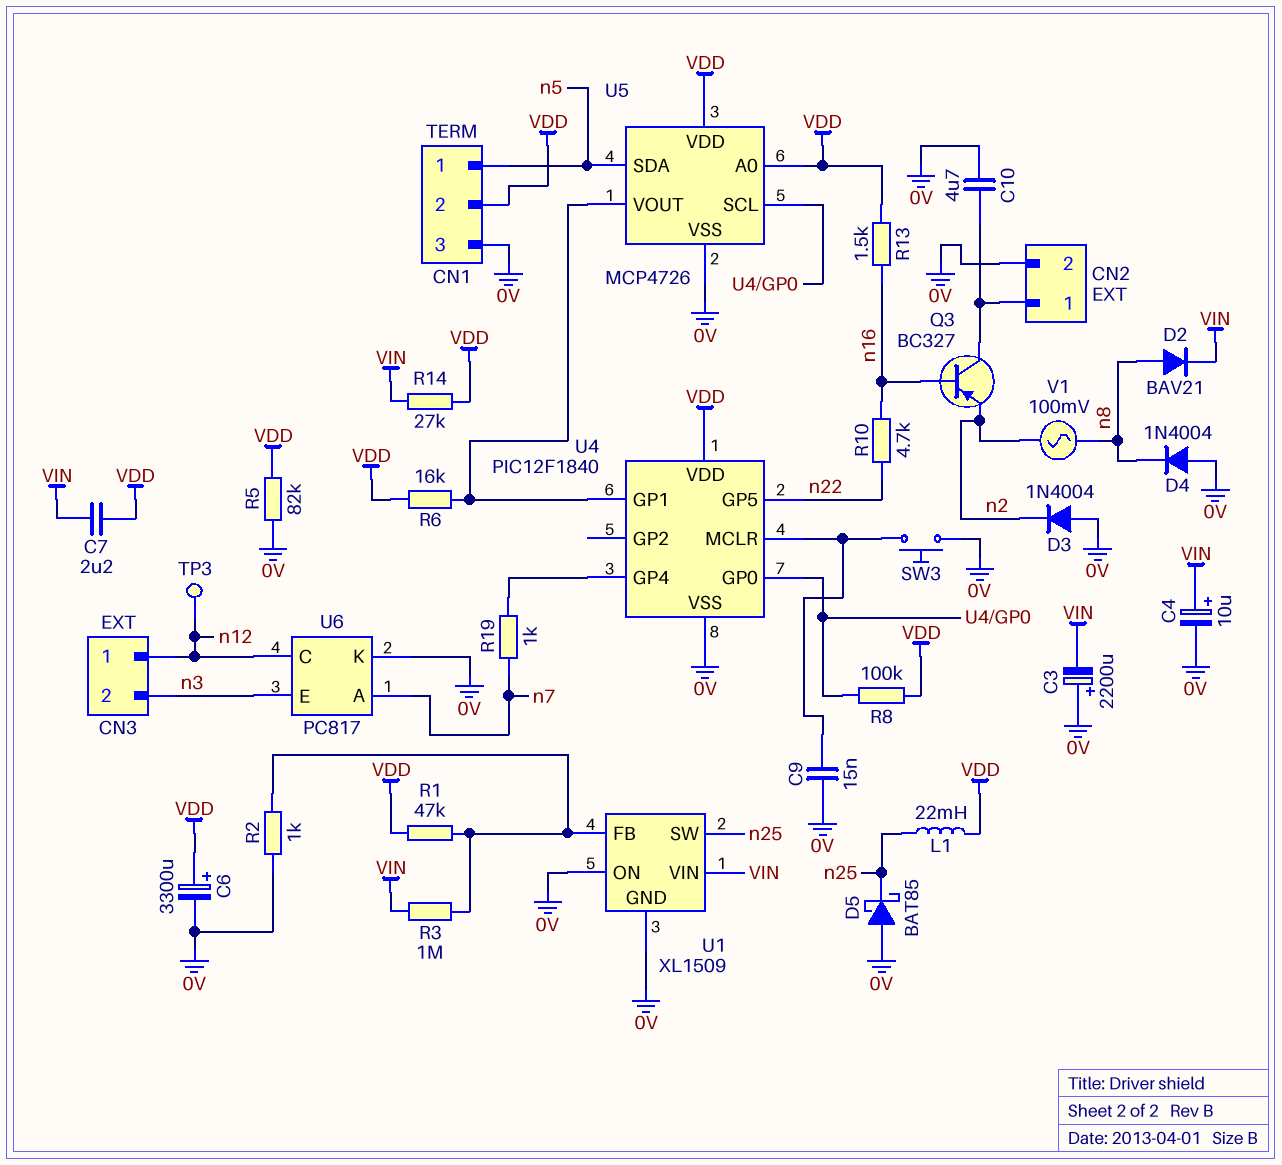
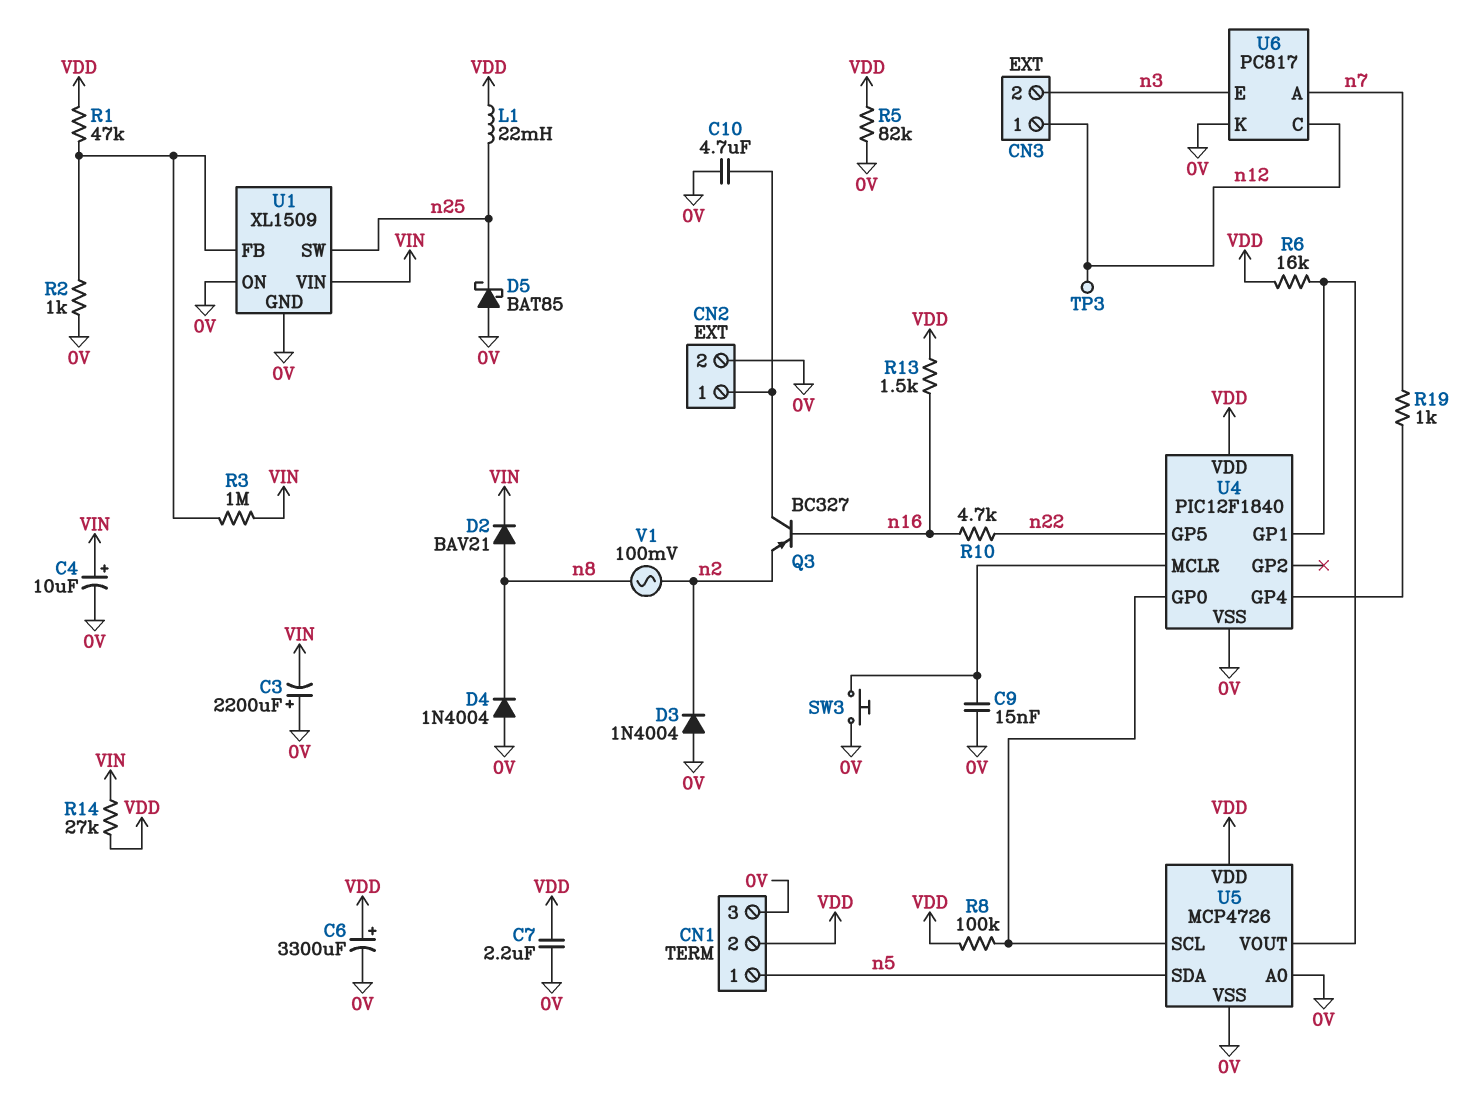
C7: 2.2uF (VDD, VIN) -> 2.2uF (0V, VDD)
U5 pin A0: VDD -> 0V

